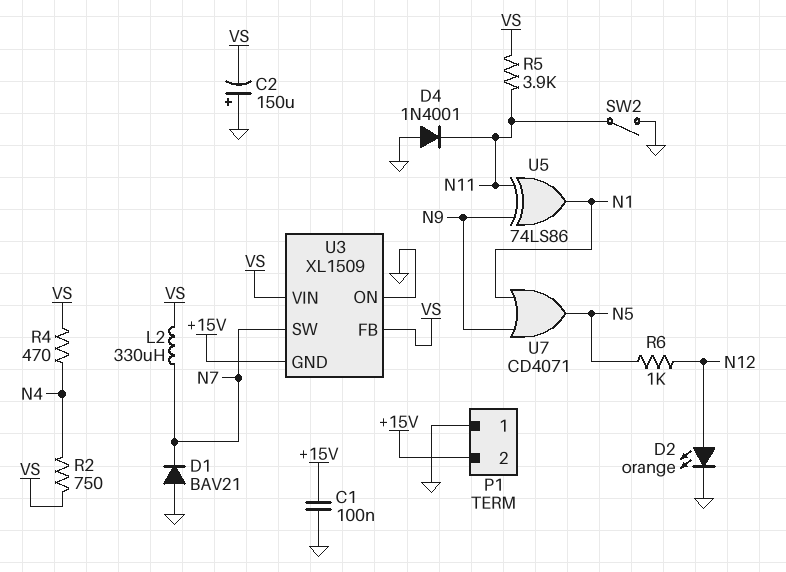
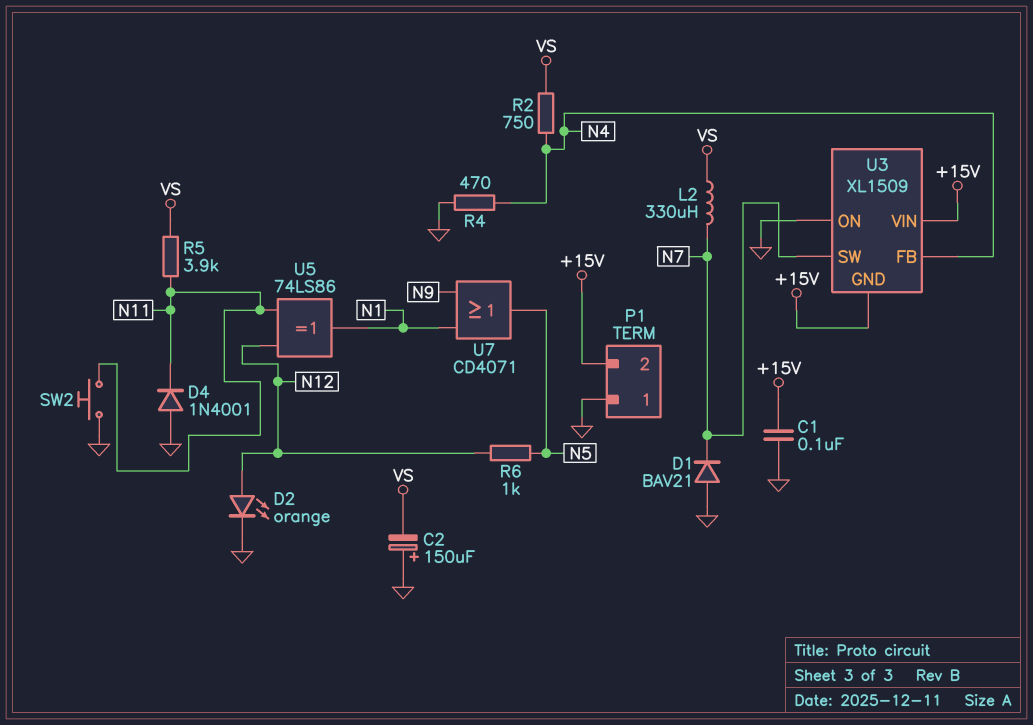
R4: 470 (N4, VS) -> 470 (GND, N4)
SW2: switch (GND, N11) -> button (GND, N11)
U3 pin FB: VS -> N4
U3 pin VIN: VS -> +15V
U5: XOR 74LS86 (in N9, in N11, out N1) -> XOR 74LS86 (in N11, in N12, out N1)

